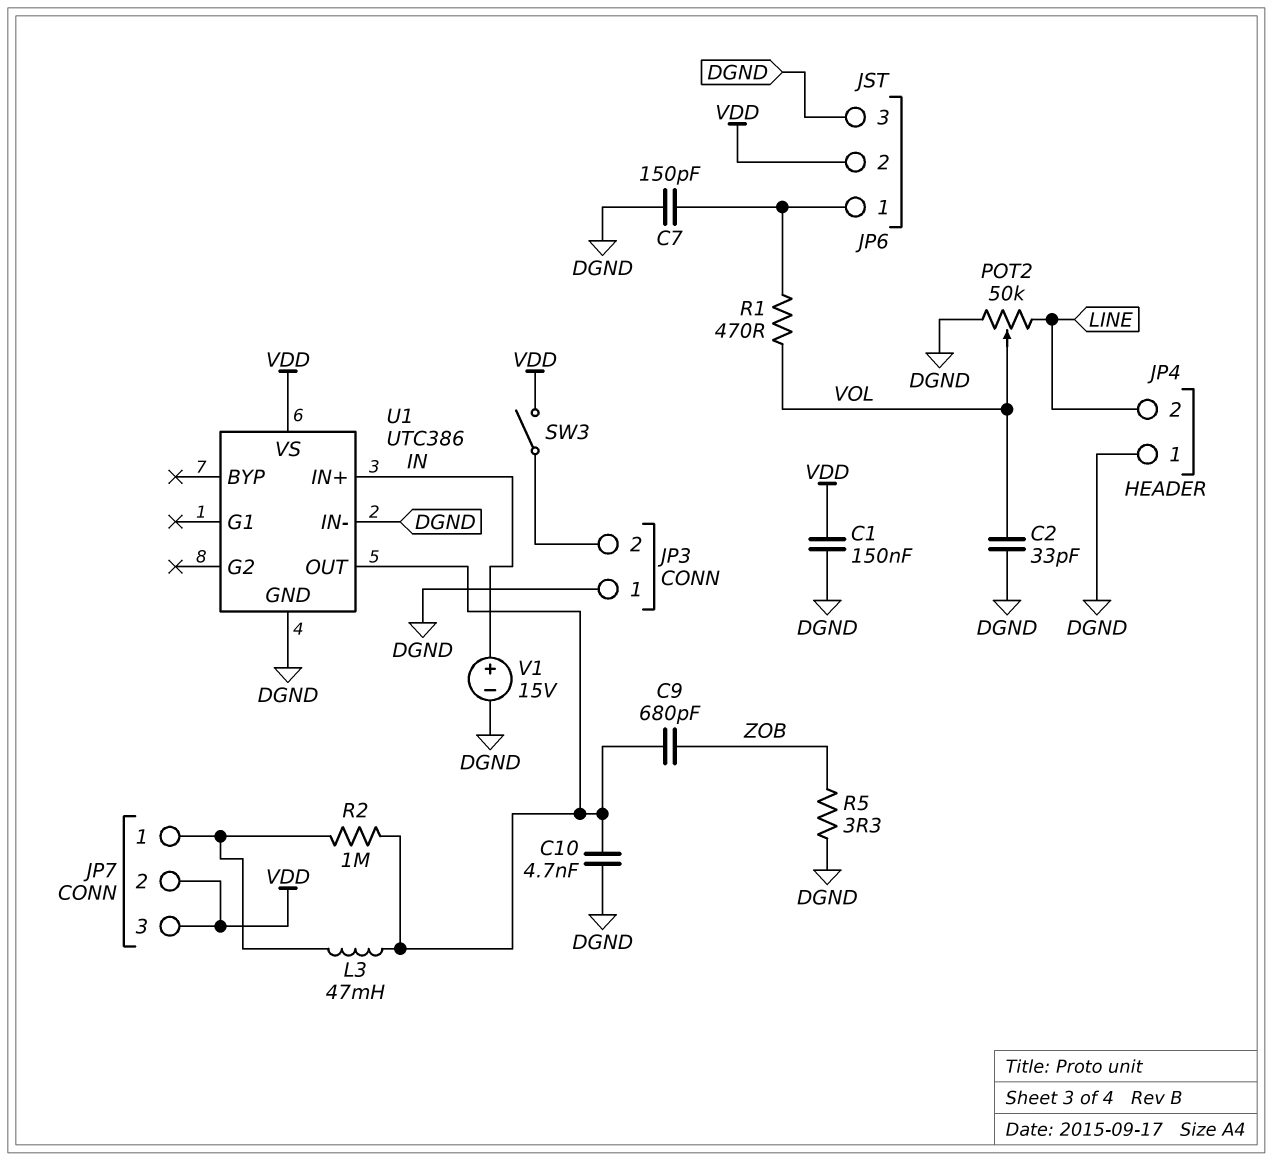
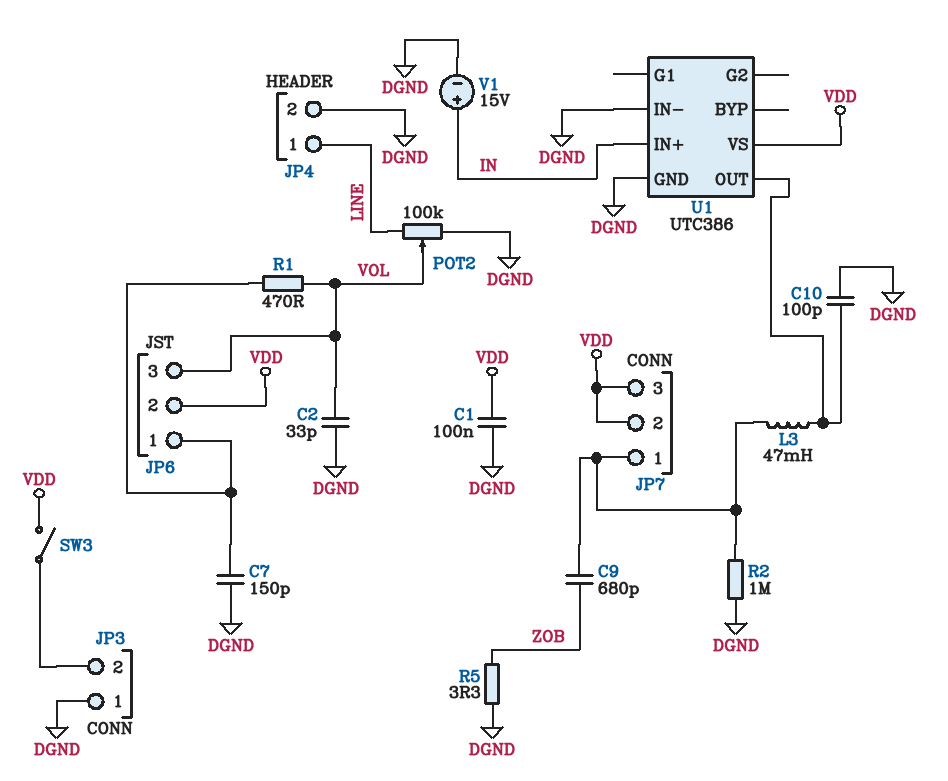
C1: 150nF (DGND, VDD) -> 100nF (DGND, VDD)
C9: 680pF (U1/OUT, ZOB) -> 680pF (JP7/1, ZOB)
C10: 4.7nF (DGND, U1/OUT) -> 100pF (DGND, U1/OUT)
JP4 pin 1: DGND -> LINE
JP4 pin 2: LINE -> DGND
JP6 pin 3: DGND -> VOL
POT2: 50k (DGND, LINE, wiper VOL) -> 100k (DGND, LINE, wiper VOL)
R2: 1M (JP7/1, U1/OUT) -> 1M (DGND, JP7/1)

